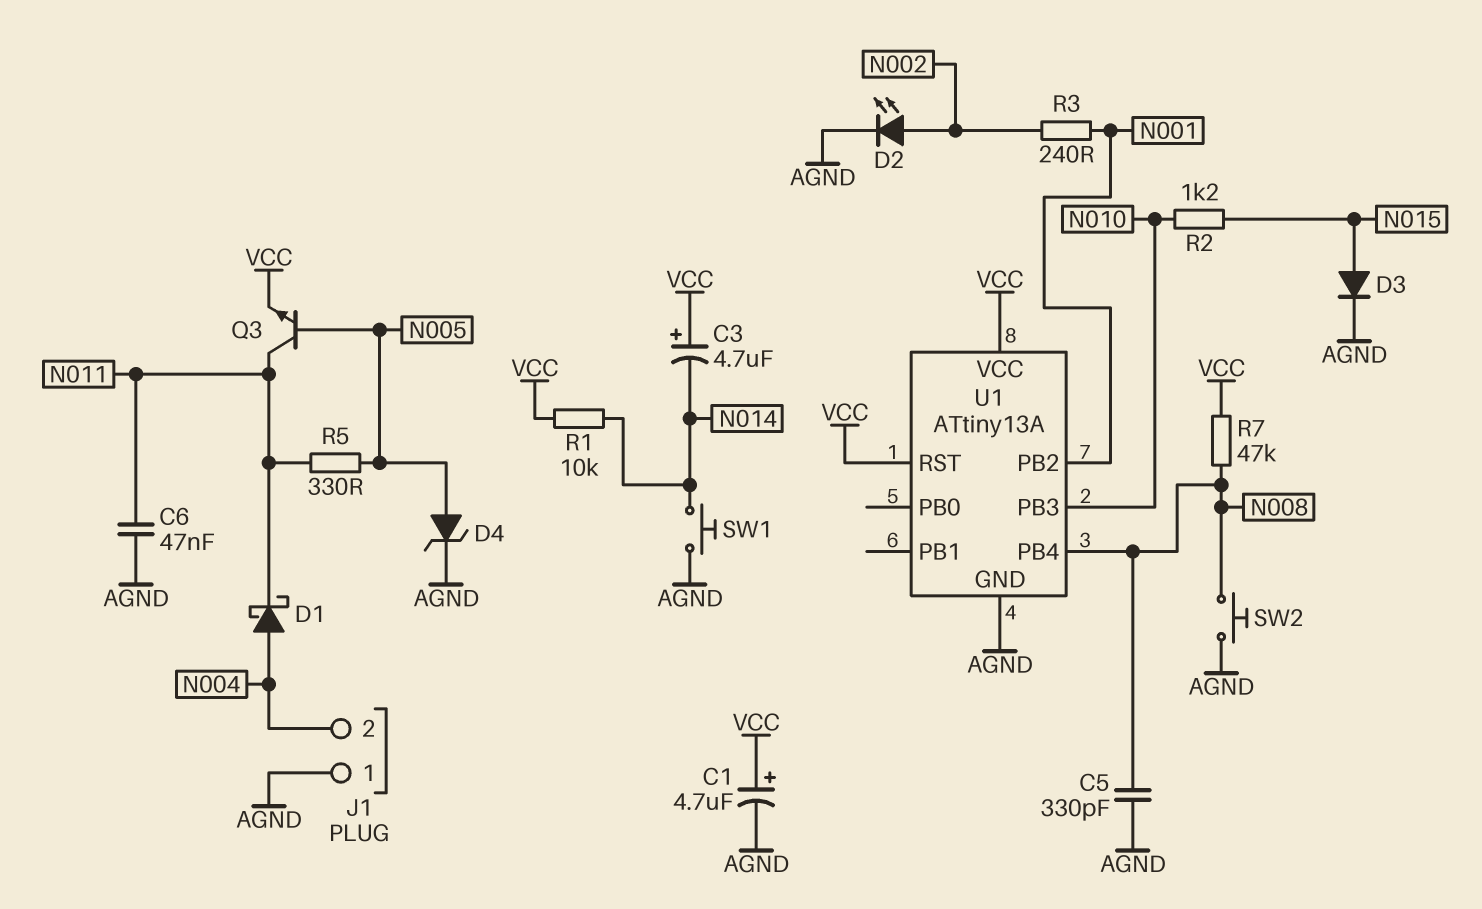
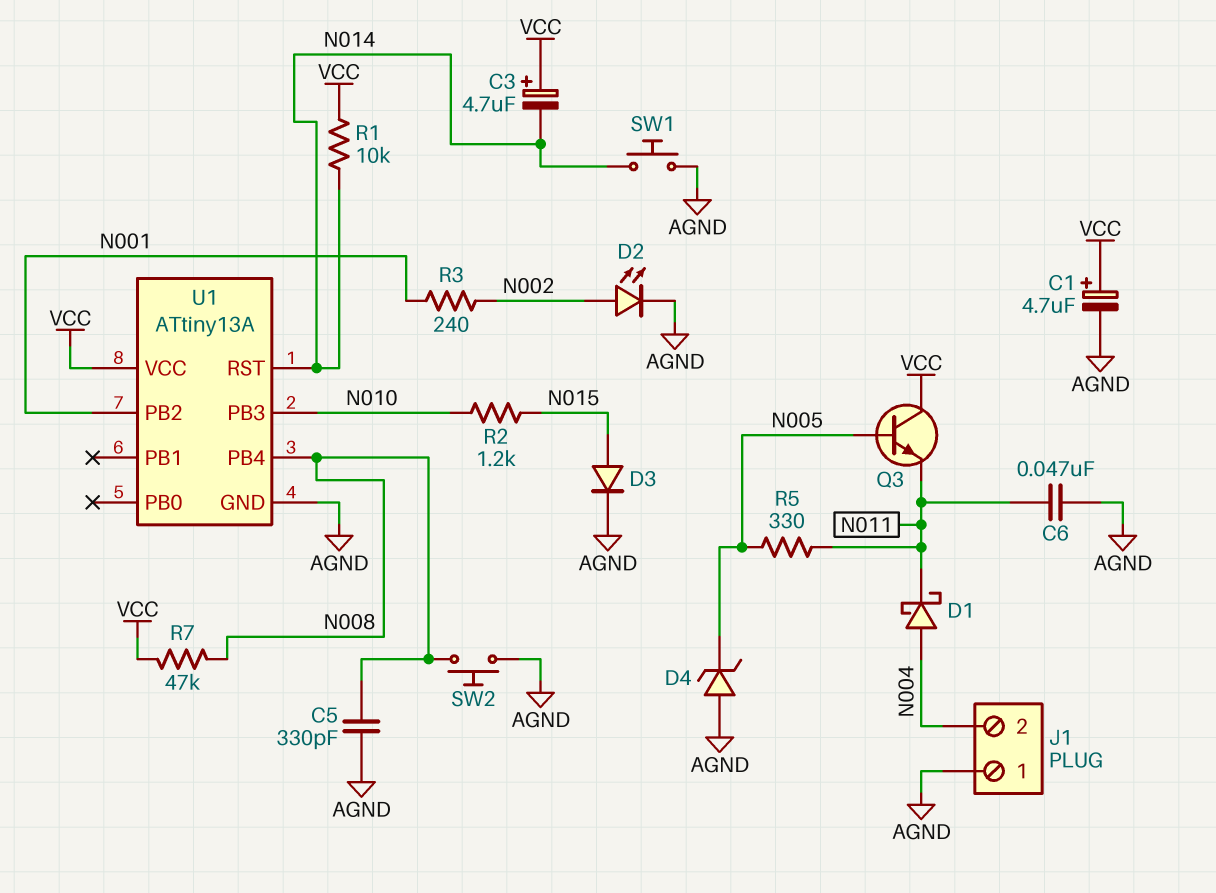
D4: zener (A N005, K AGND) -> zener (A AGND, K N005)
Q3: NPN (B N005, C N011, E VCC) -> NPN (B N005, C VCC, E N011)
U1 pin RST: VCC -> N014

